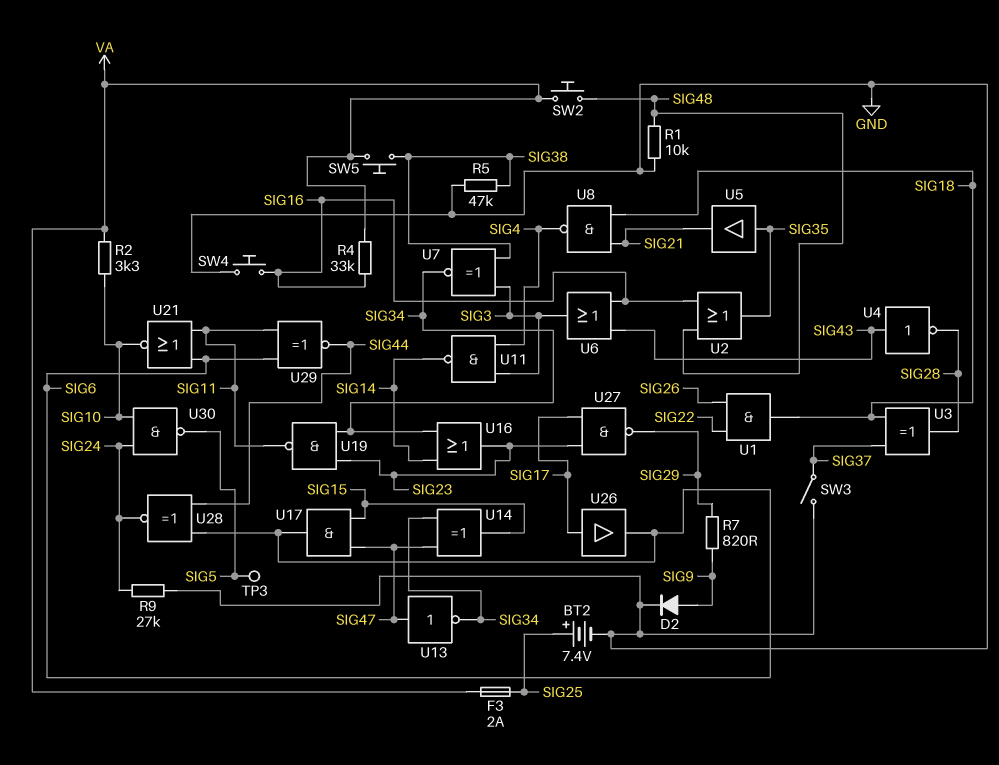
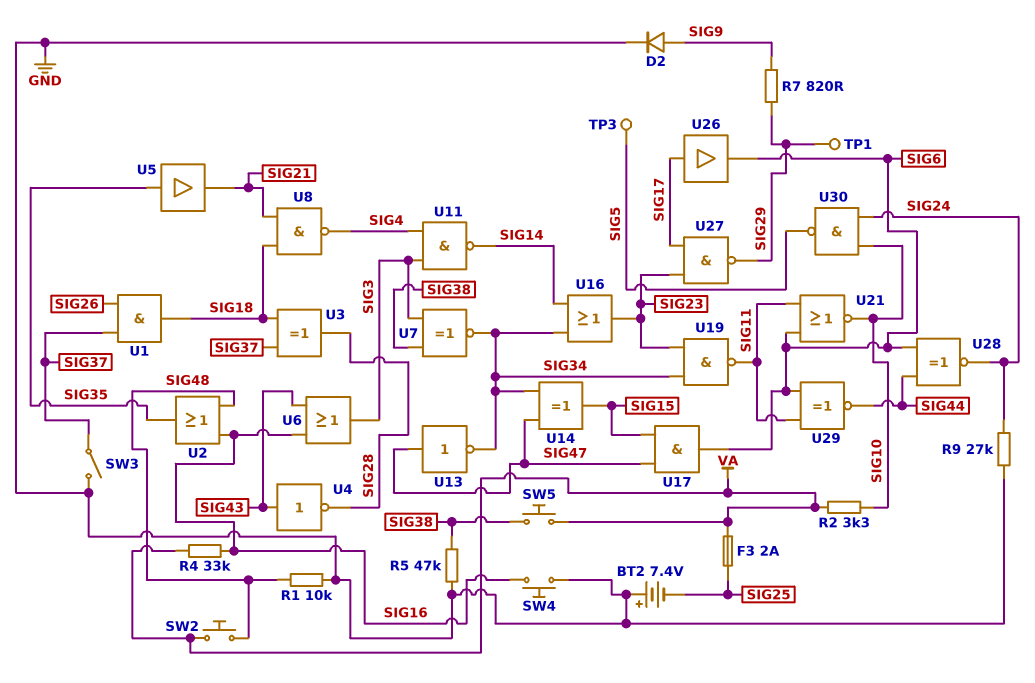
BT2: 7.4V (plus SIG25, minus GND) -> 7.4V (plus GND, minus SIG25)
TP1: none -> test point (SIG29)
U1: AND (in SIG22, in SIG26, out SIG18) -> AND (in SIG26, in SIG37, out SIG18)

